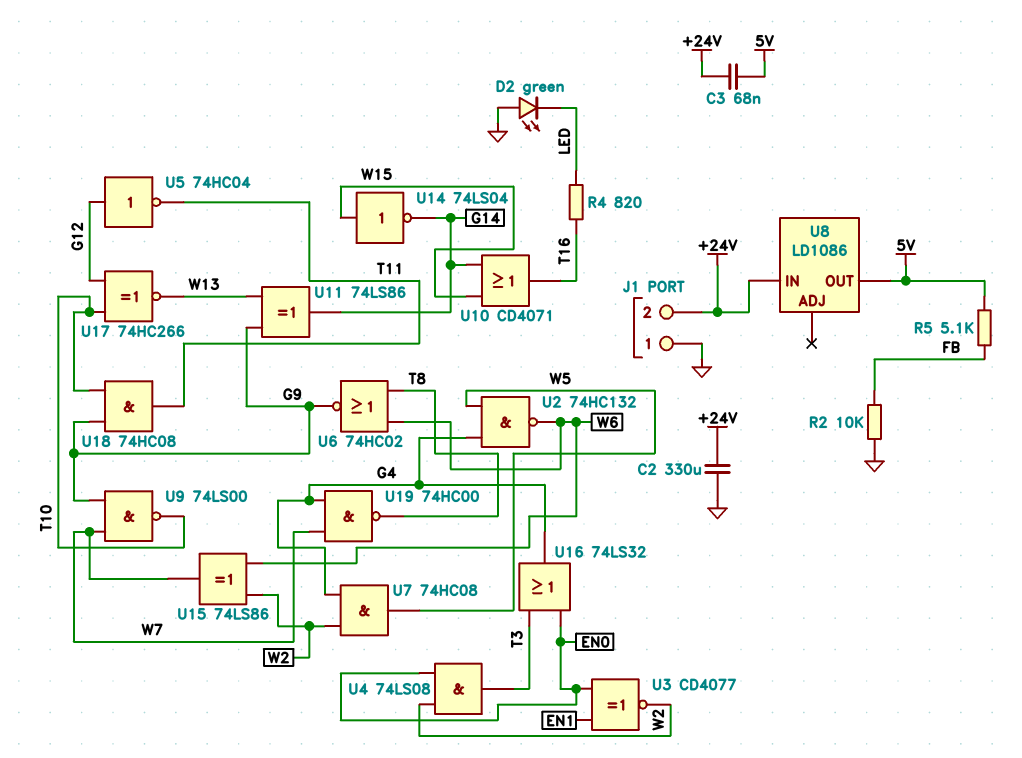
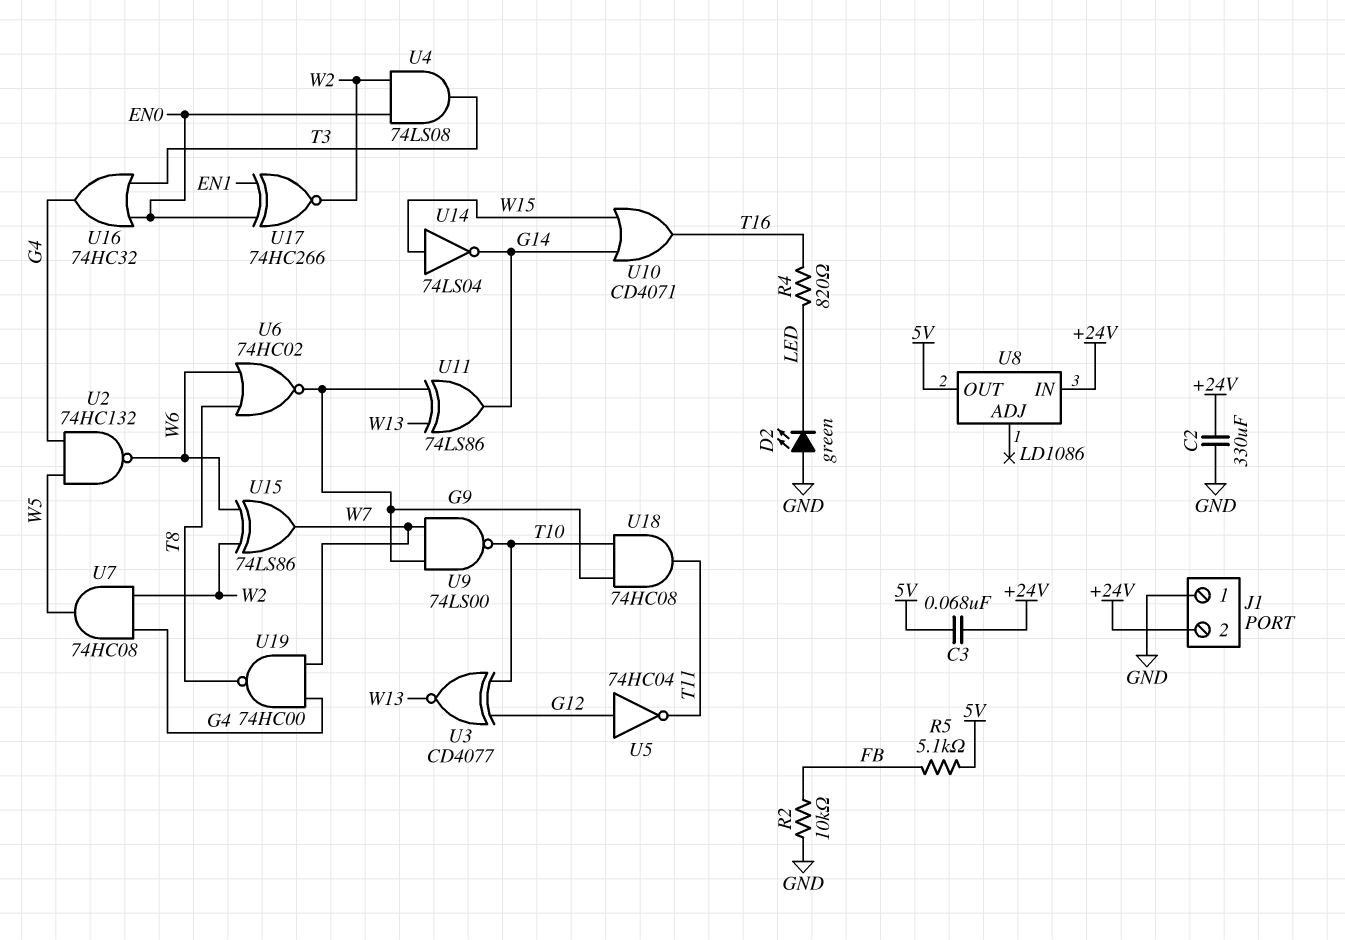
U3: XNOR CD4077 (in EN0, in EN1, out W2) -> XNOR CD4077 (in G12, in T10, out W13)
U16: OR 74LS32 (in EN0, in T3, out G4) -> OR 74HC32 (in EN0, in T3, out G4)
U17: XNOR 74HC266 (in G12, in T10, out W13) -> XNOR 74HC266 (in EN0, in EN1, out W2)

